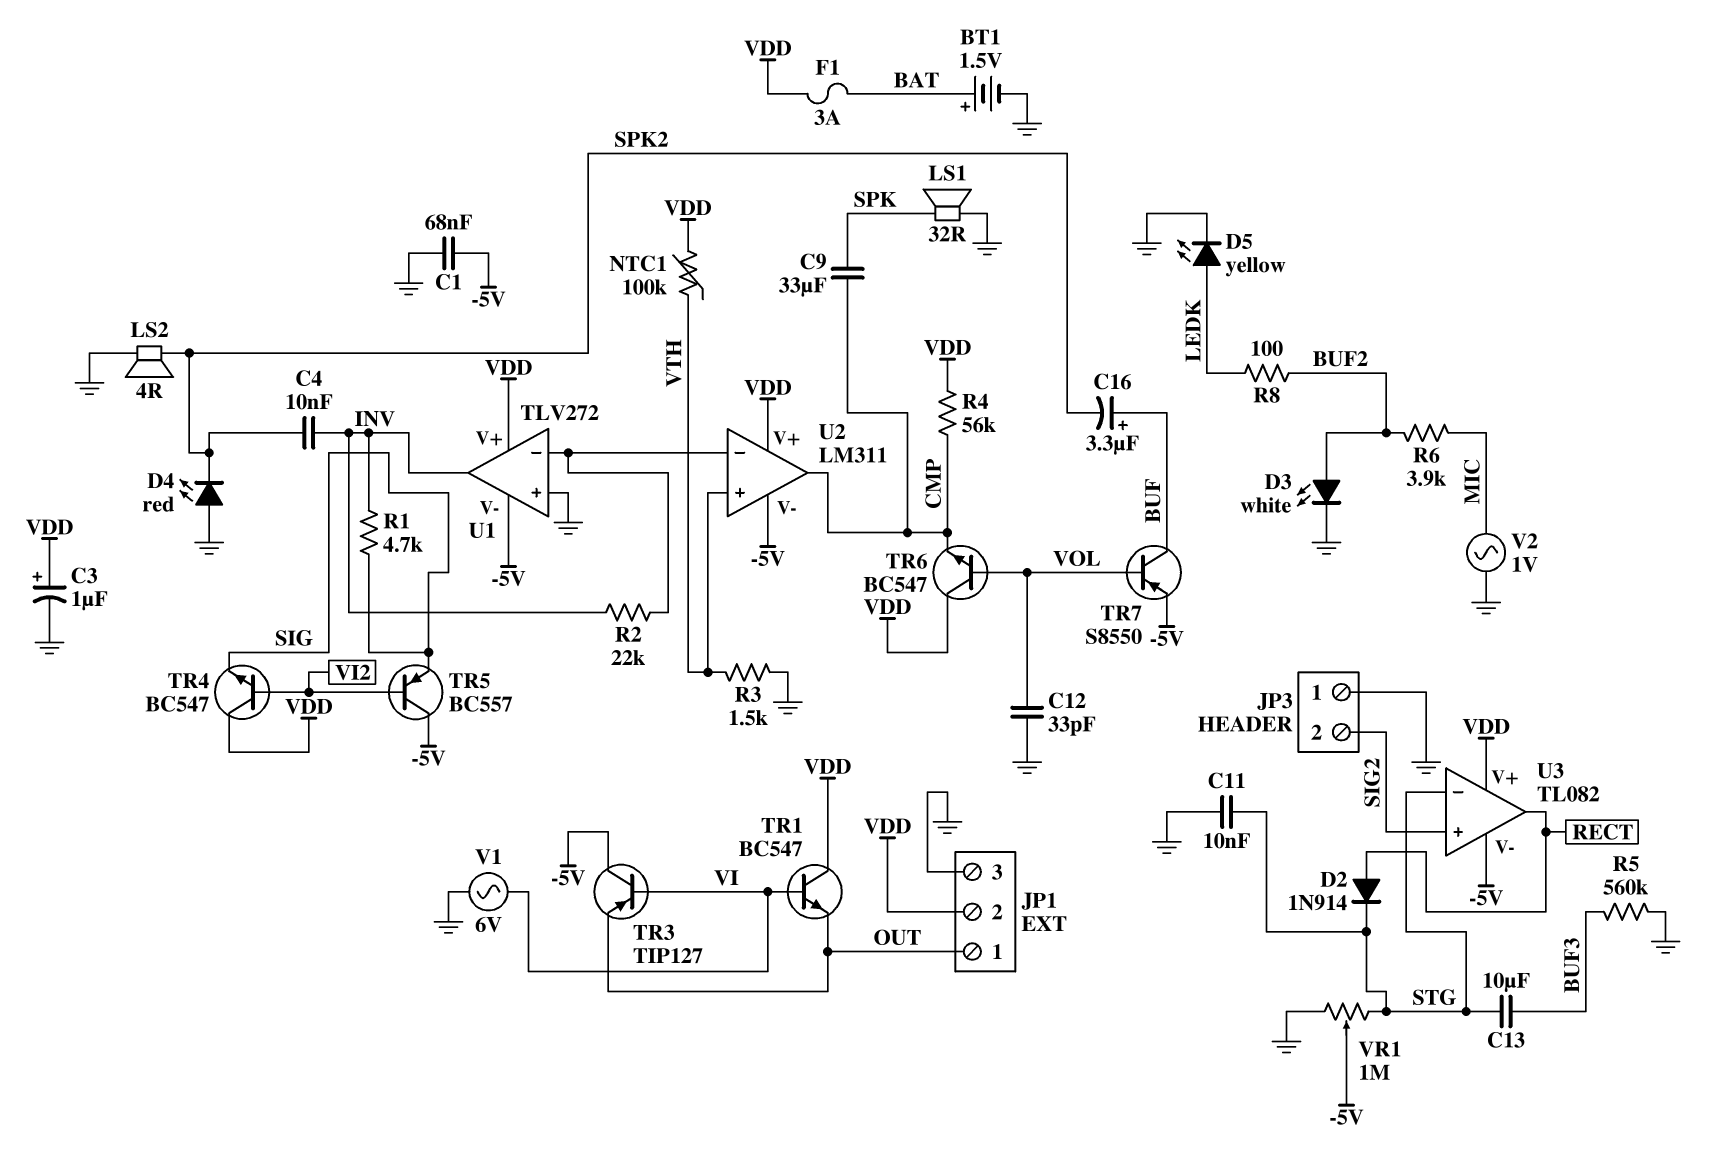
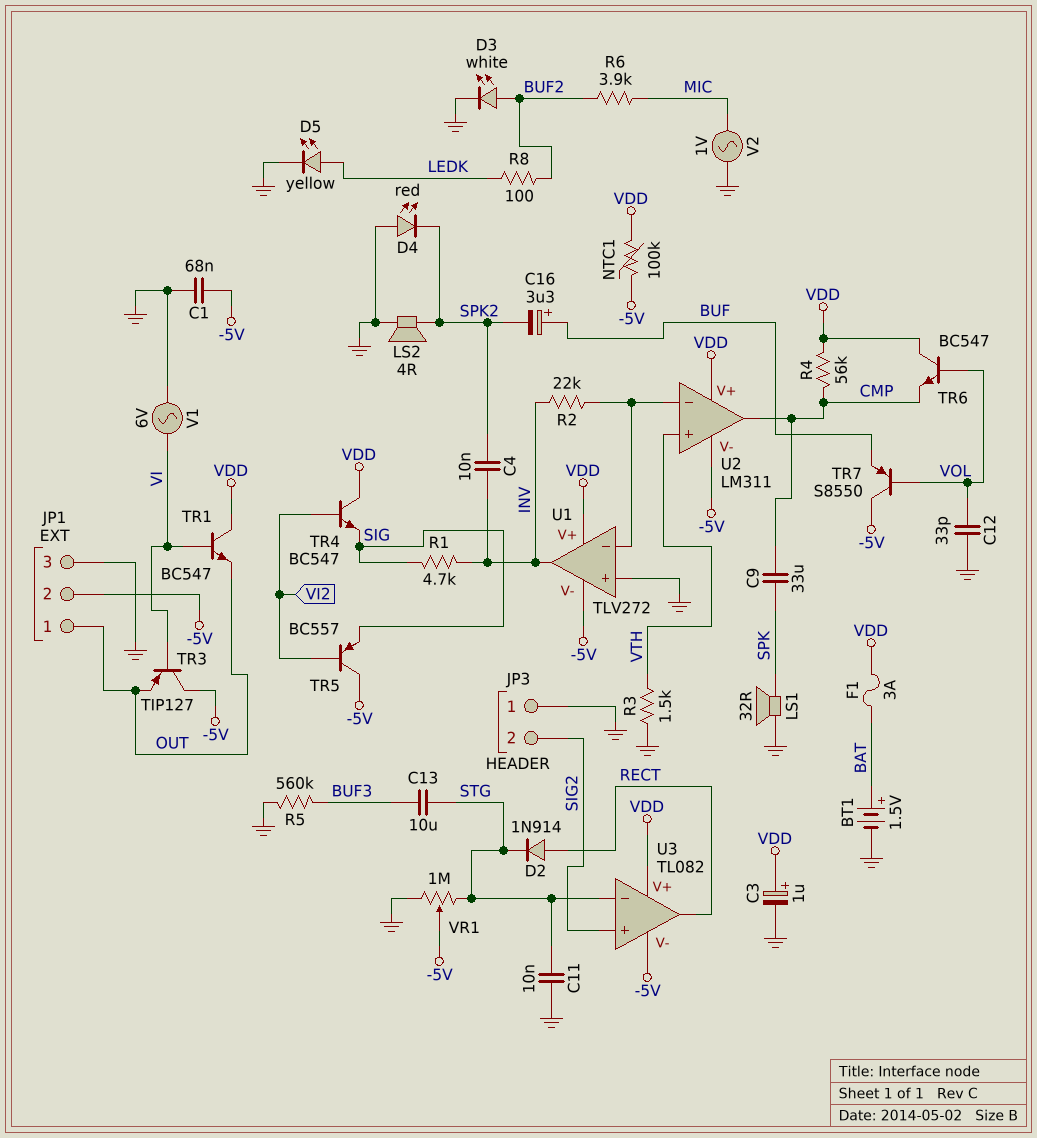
JP1 pin 2: VDD -> -5V
NTC1: 100k (VDD, VTH) -> 100k (-5V, VDD)
TR7: PNP S8550 (B VOL, C BUF, E -5V) -> PNP S8550 (B VOL, C -5V, E BUF)

